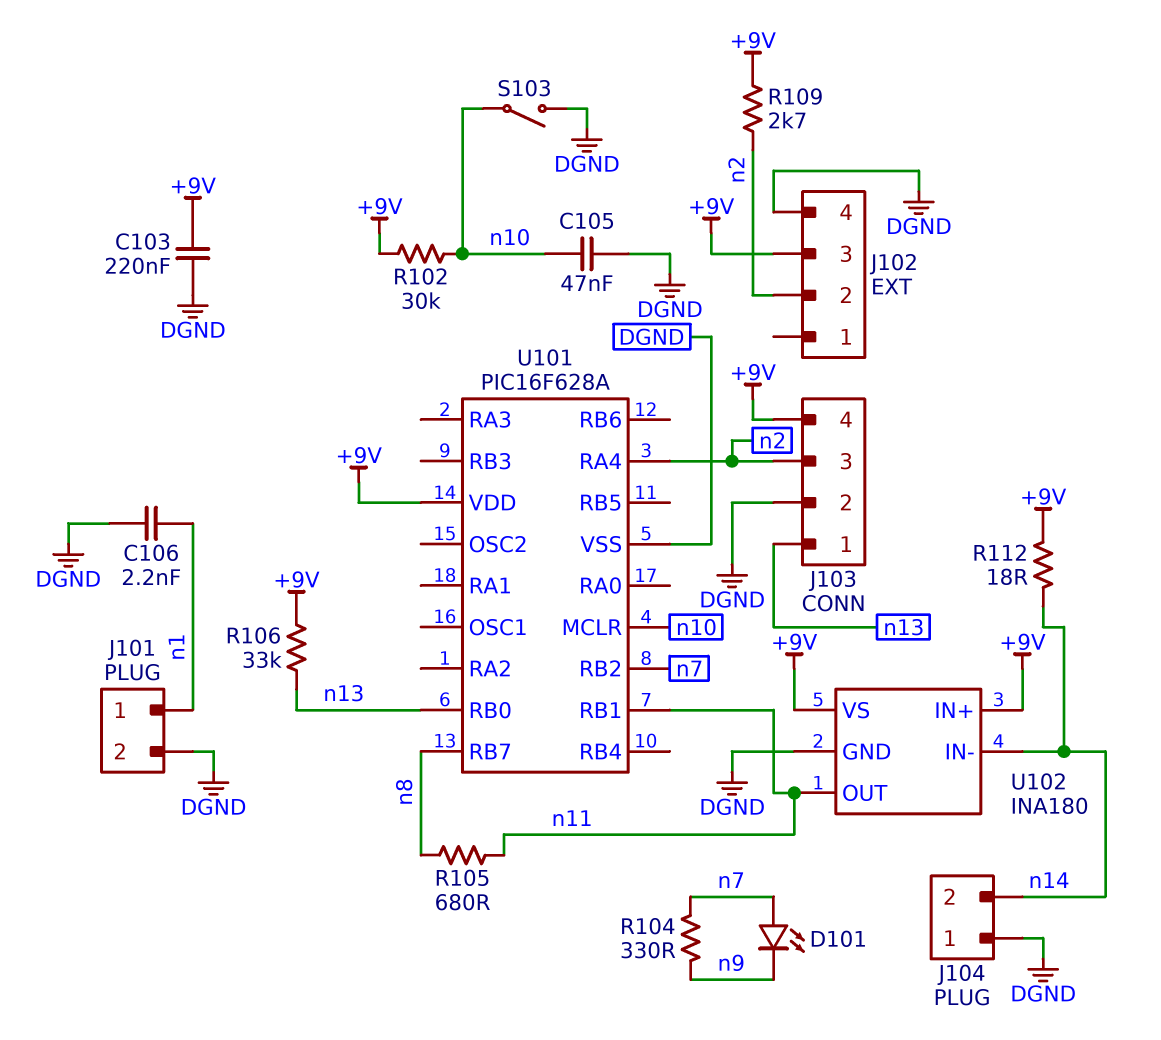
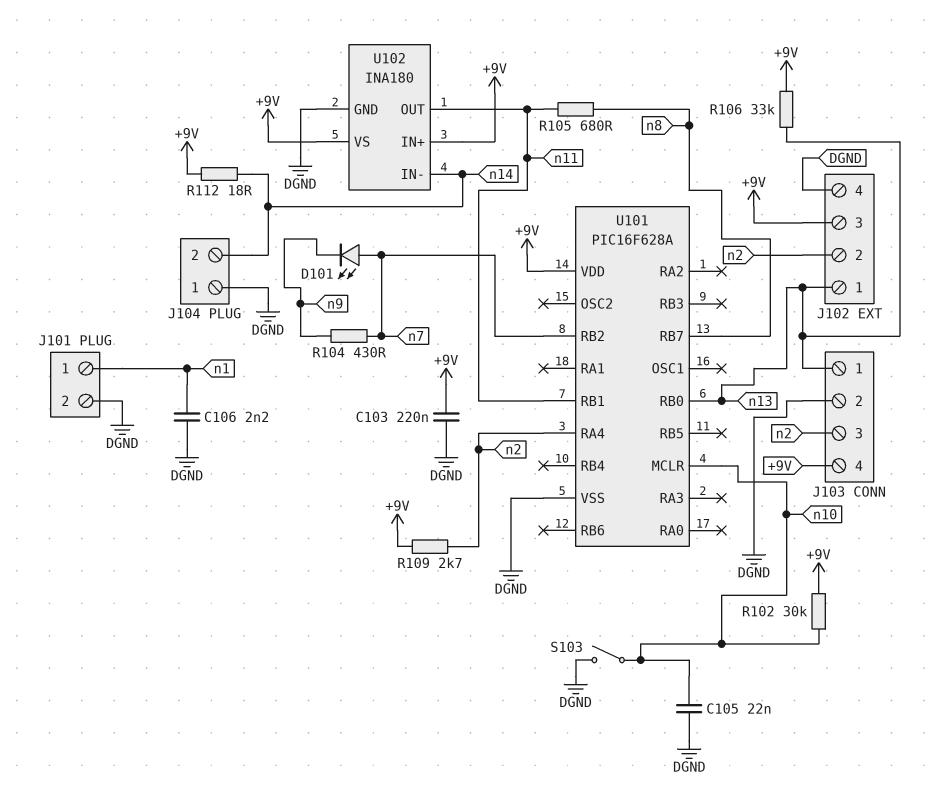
C105: 47nF (DGND, n10) -> 22nF (DGND, n10)
J102 pin 1: none -> n13
R104: 330 (n7, n9) -> 430 (n7, n9)

